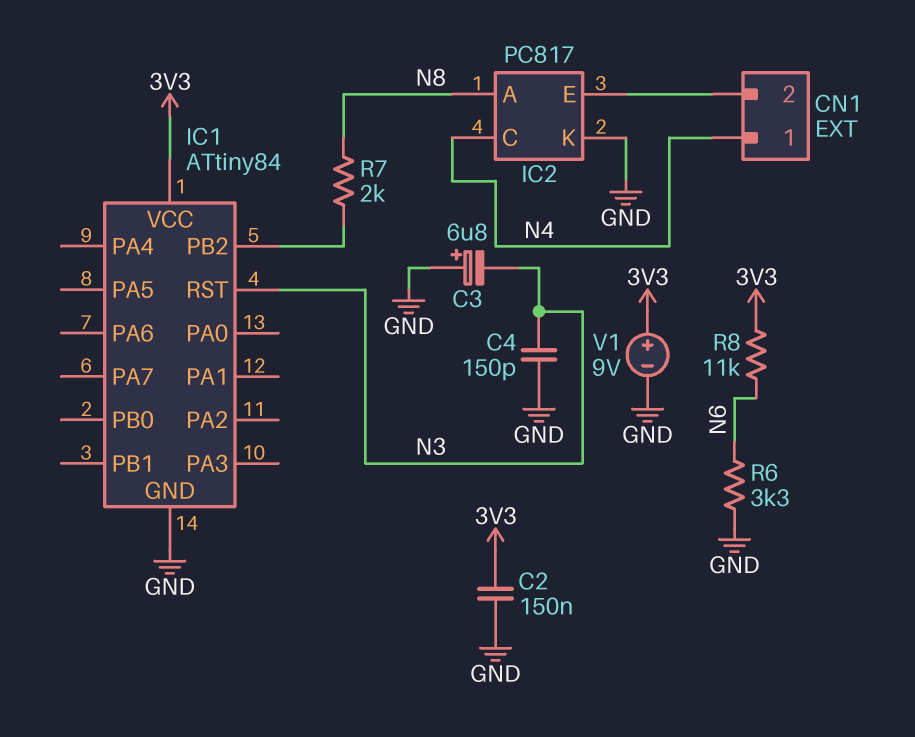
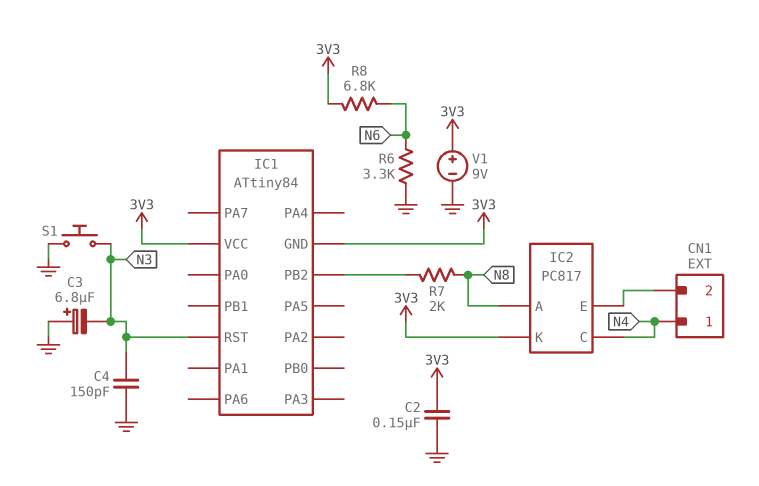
IC1 pin GND: GND -> 3V3
IC2 pin K: GND -> 3V3
R8: 11k (3V3, N6) -> 6.8k (3V3, N6)
S1: none -> button (GND, N3)

